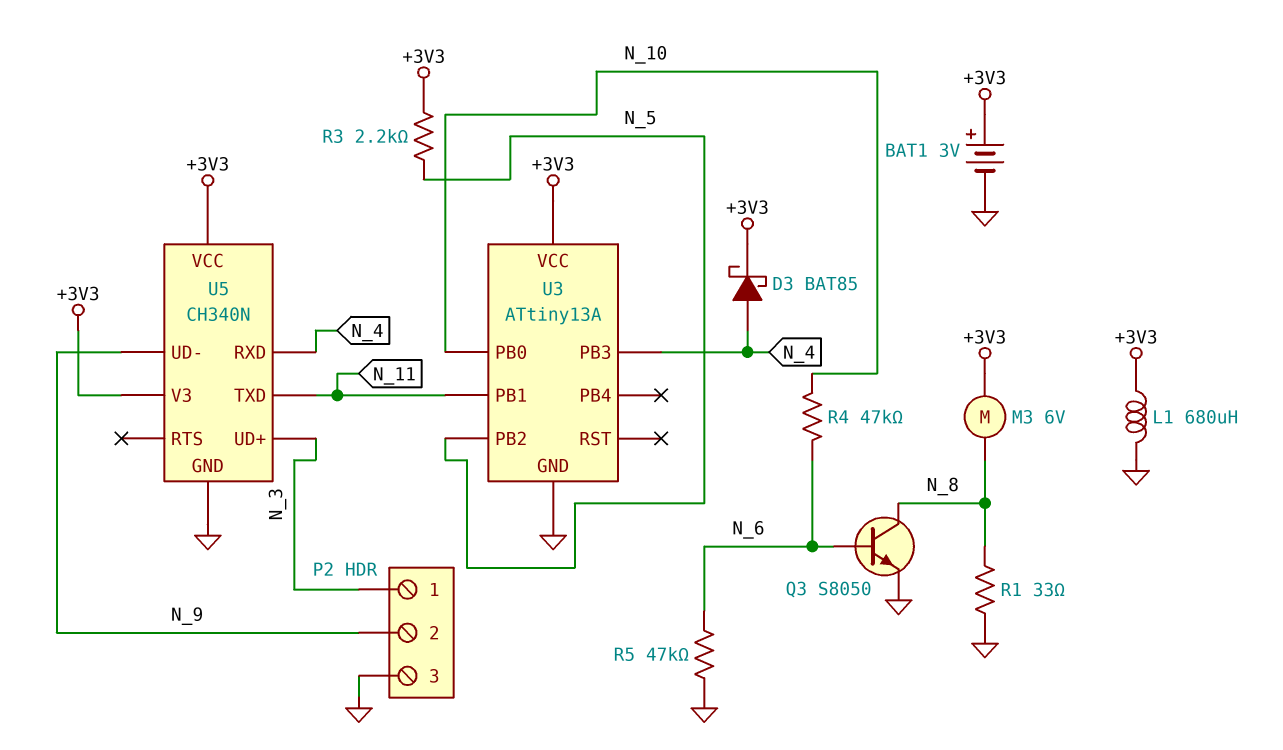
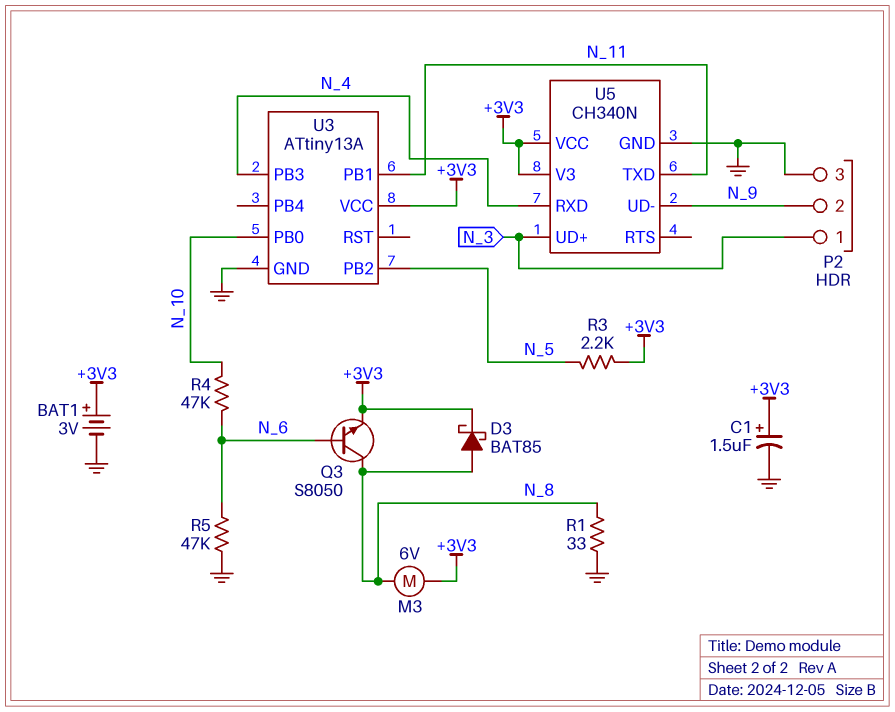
C1: none -> 1.5uF (plus +3V3, minus GND)
D3: schottky BAT85 (A N_4, K +3V3) -> schottky BAT85 (A N_8, K +3V3)
L1: 680uH (+3V3, GND) -> none
Q3: NPN S8050 (B N_6, C N_8, E GND) -> NPN S8050 (B N_6, C N_8, E +3V3)

